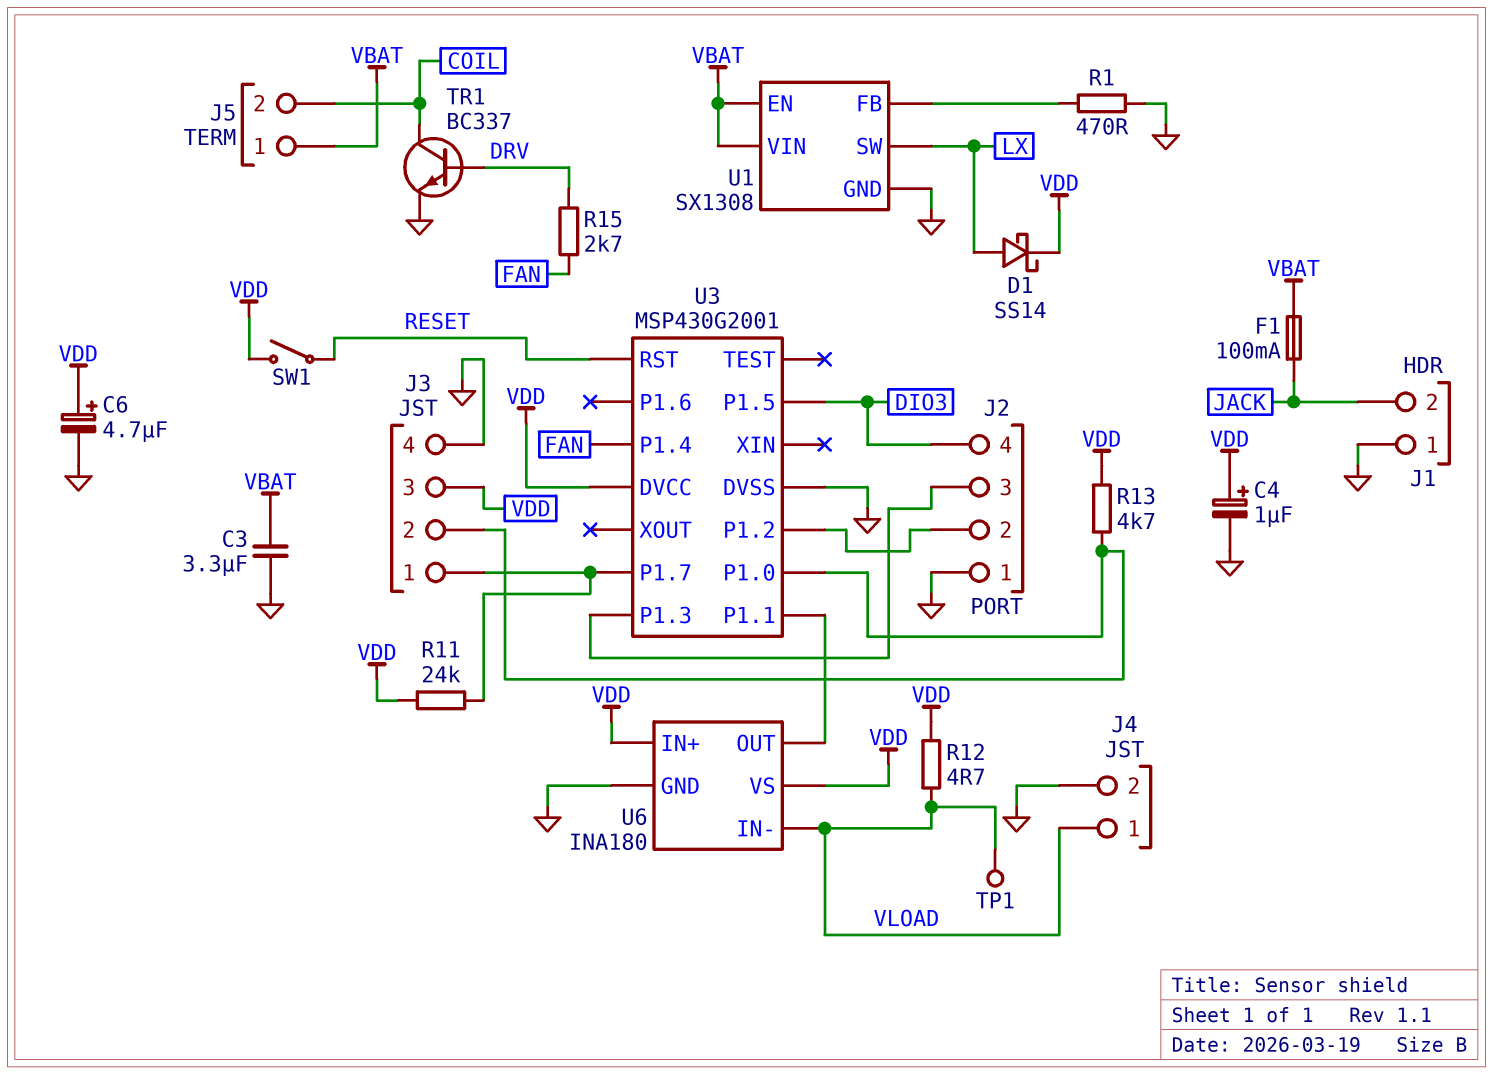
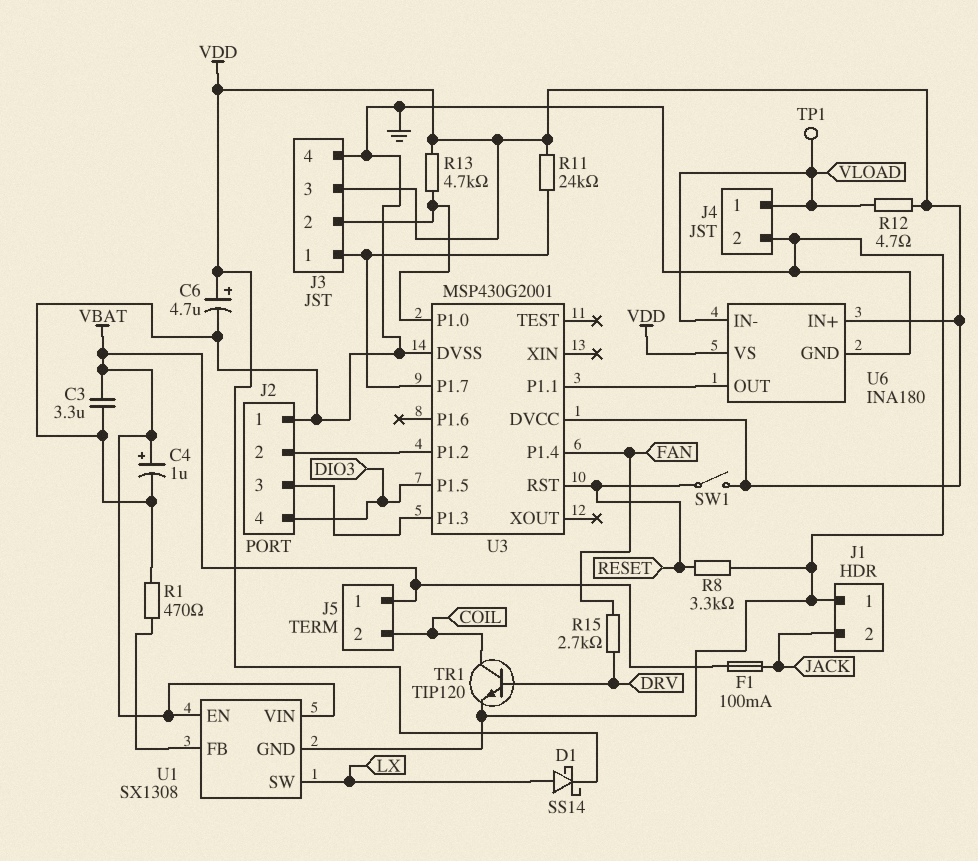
C4: 1uF (plus VDD, minus GND) -> 1uF (plus VBAT, minus GND)
R8: none -> 3.3k (GND, RESET)
TR1: NPN BC337 (B DRV, C COIL, E GND) -> NPN TIP120 (B DRV, C COIL, E GND)

